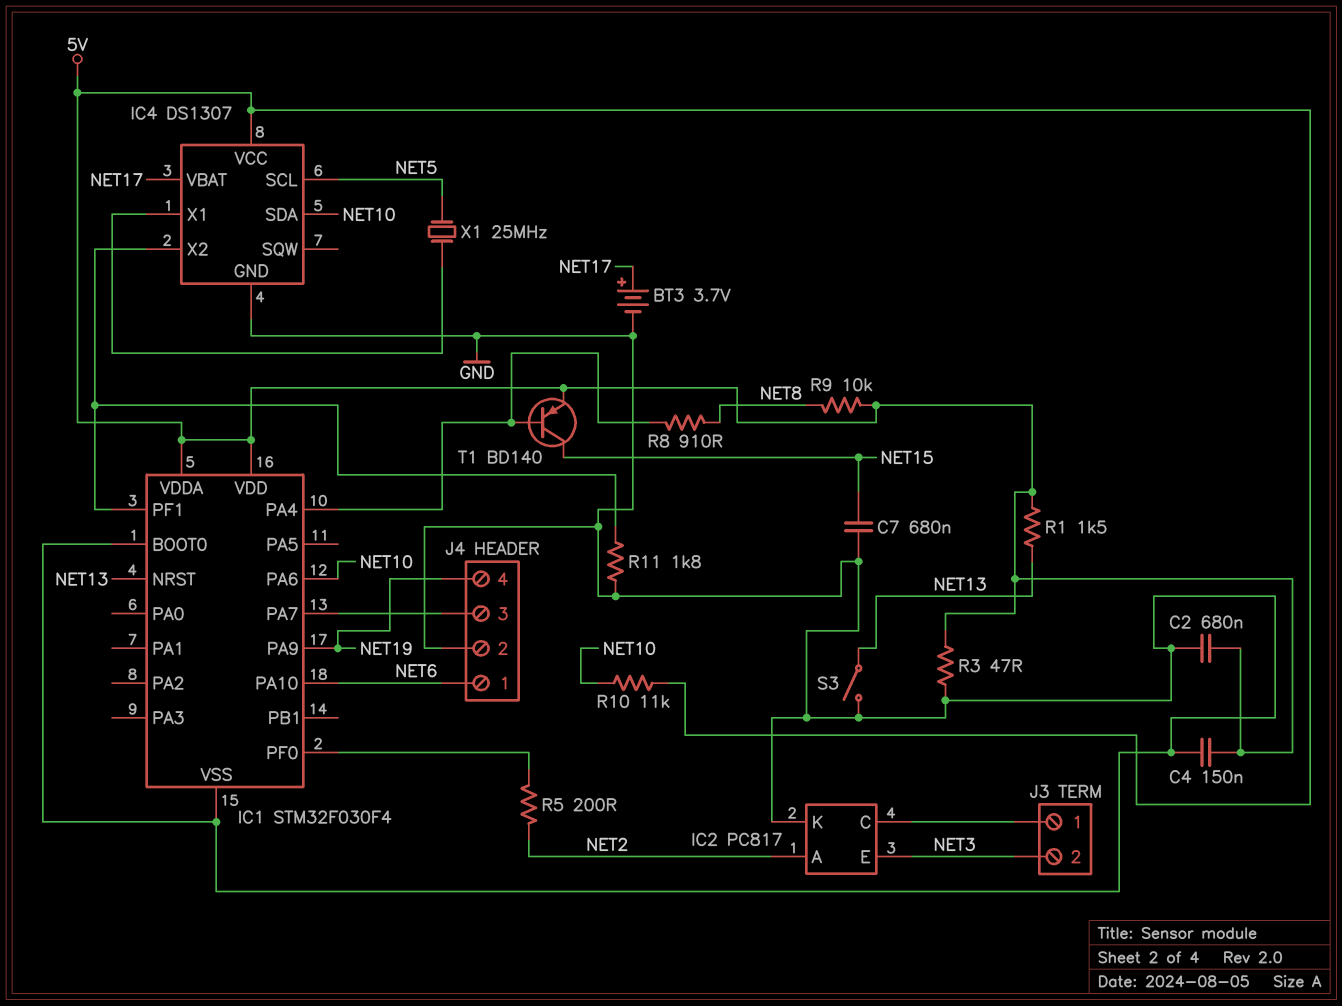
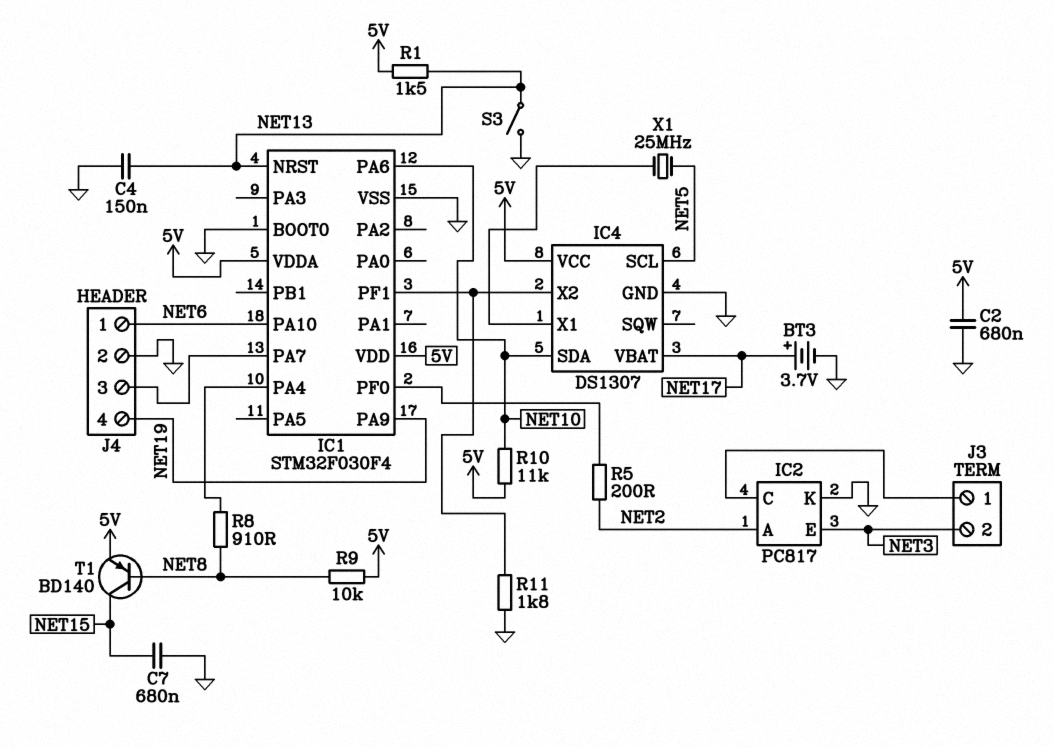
C4: 150nF (5V, GND) -> 150nF (GND, NET13)
R3: 47 (5V, GND) -> none
T1: PNP BD140 (B IC1/PA4, C NET15, E 5V) -> PNP BD140 (B NET8, C NET15, E 5V)

